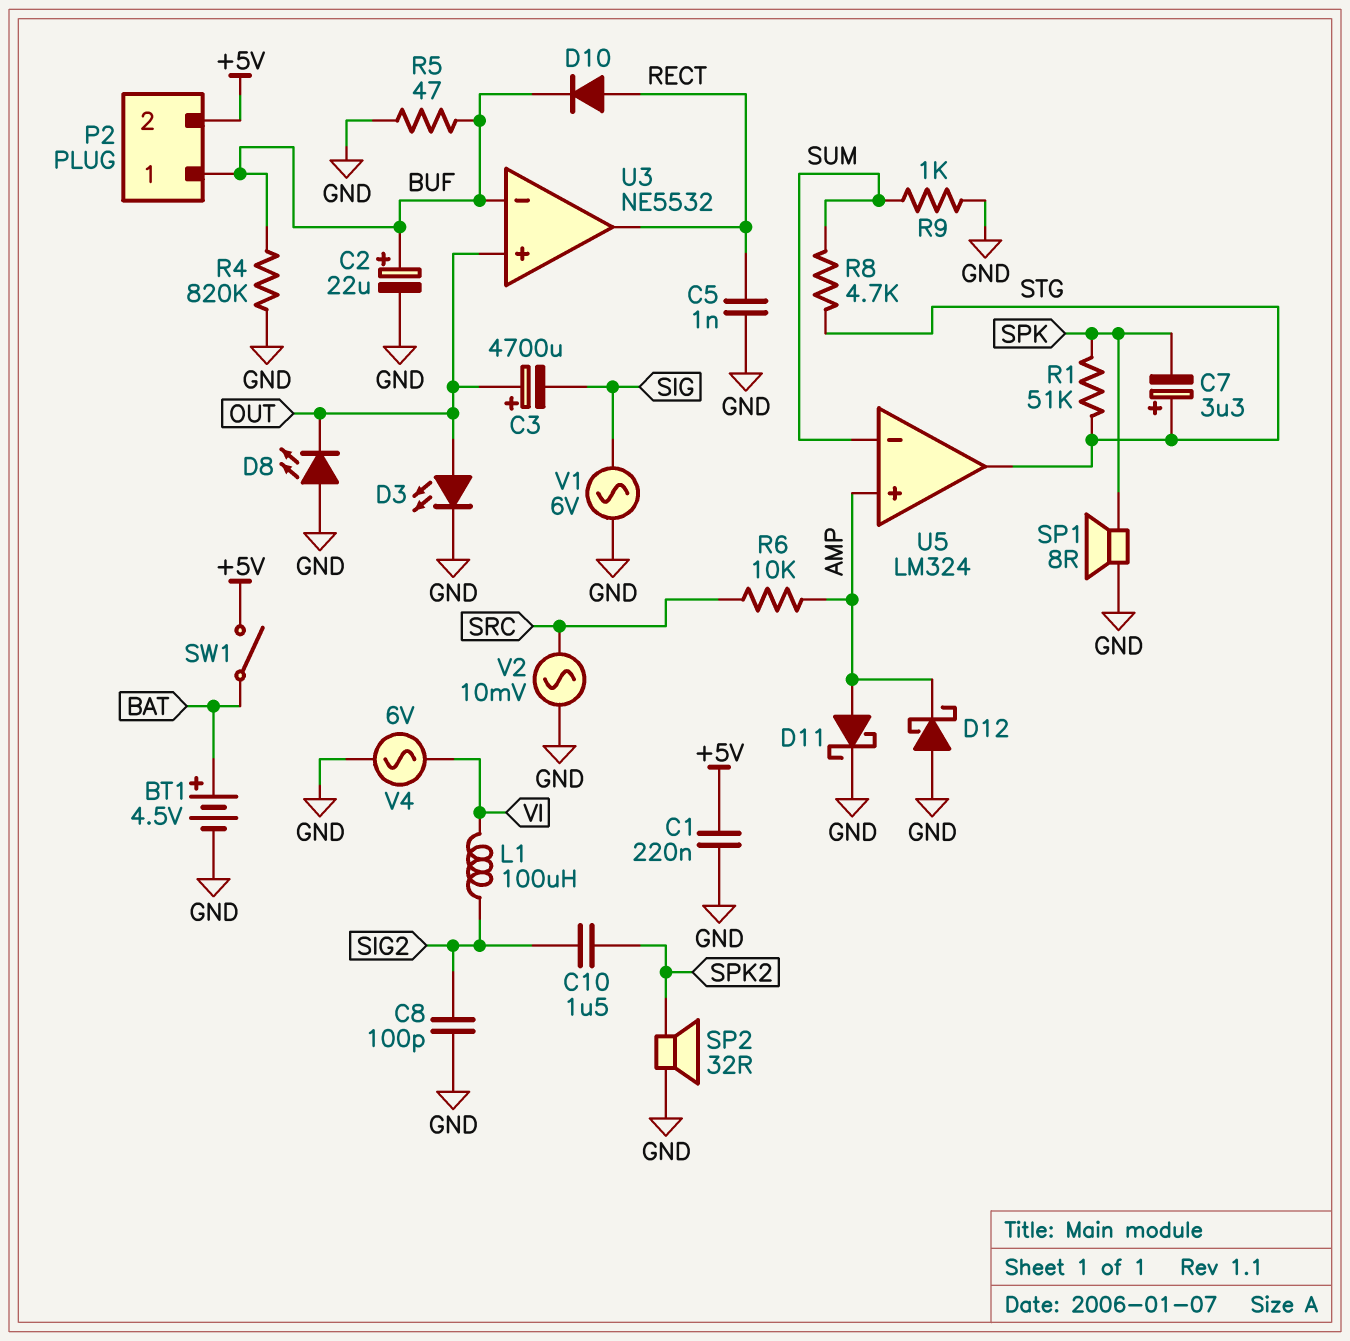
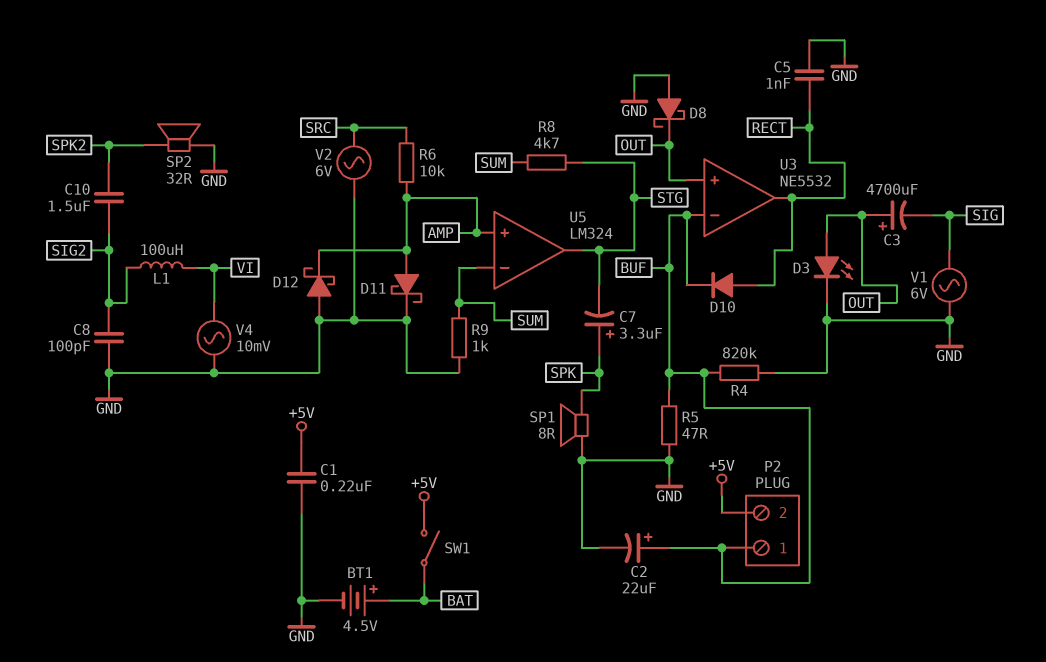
C7: 3.3uF (plus STG, minus SPK) -> 3.3uF (plus SPK, minus STG)
D8: LED (A GND, K OUT) -> schottky (A GND, K OUT)
R1: 51k (SPK, STG) -> none
V2: AC 10mV (GND, SRC) -> AC 6V (GND, SRC)
V4: AC 6V (GND, VI) -> AC 10mV (GND, VI)

